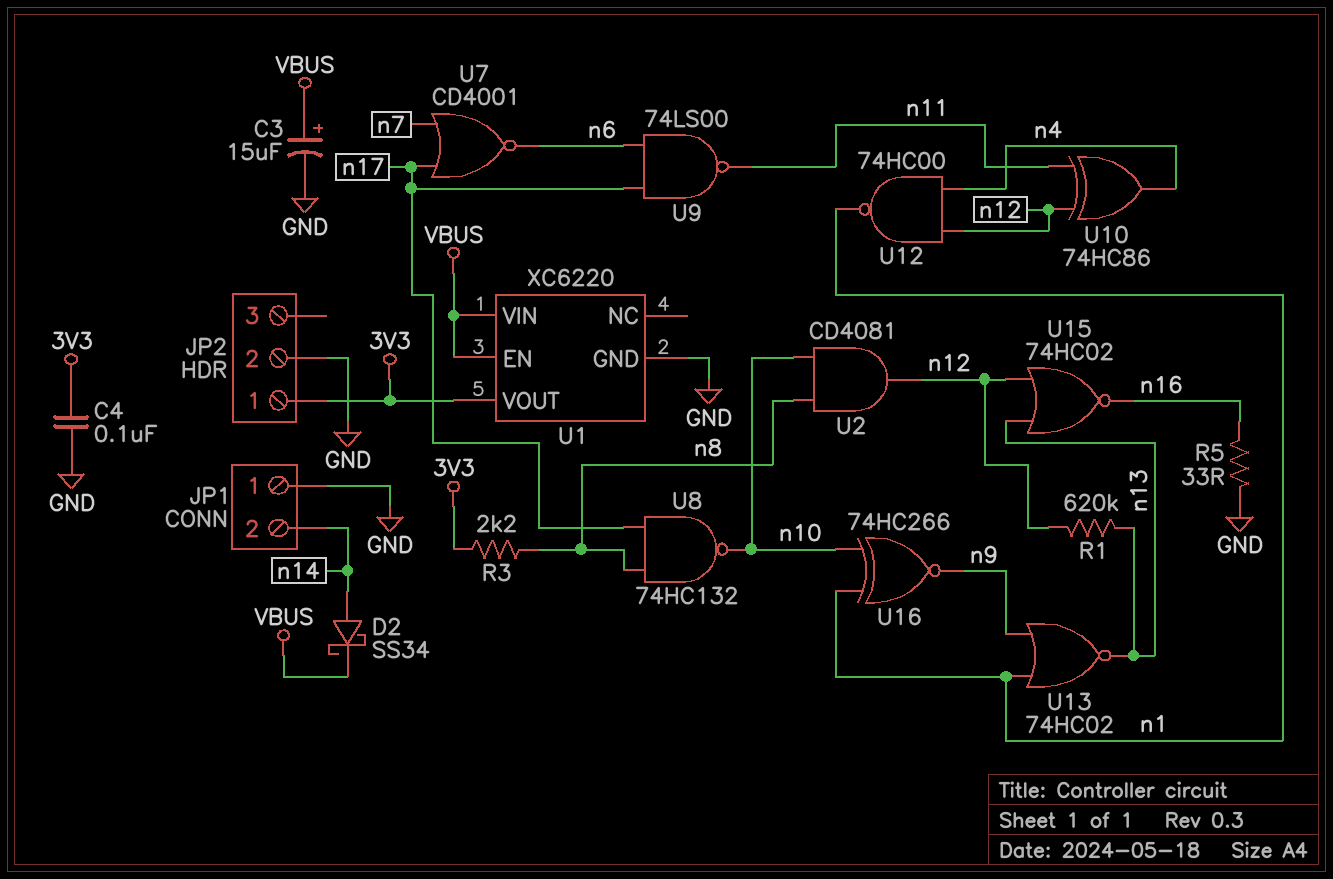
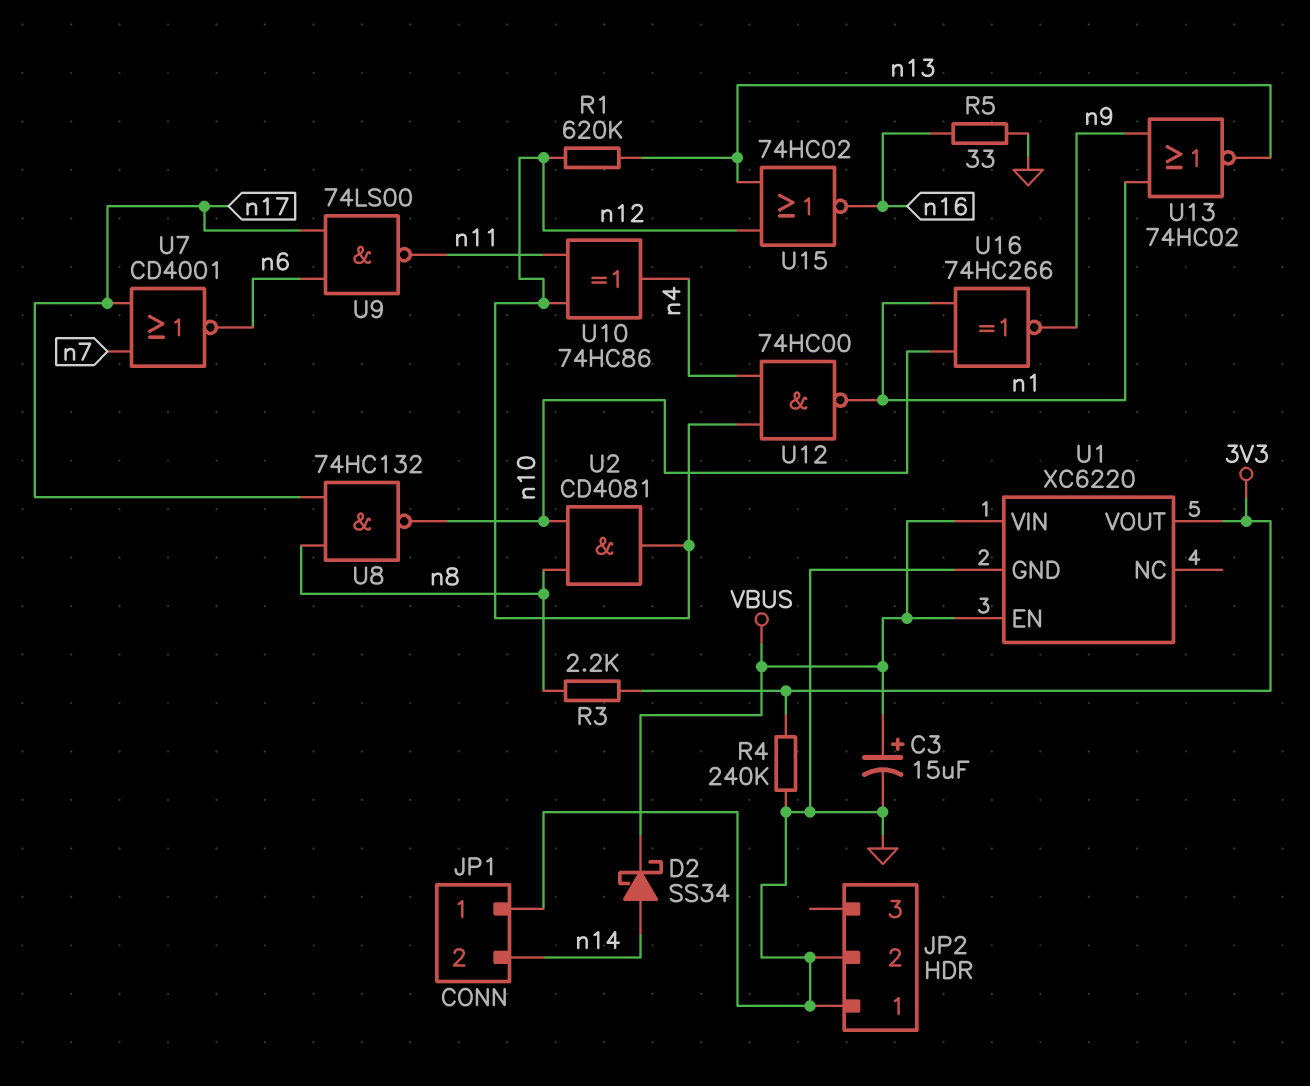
C4: 100nF (3V3, GND) -> none
JP2 pin 1: 3V3 -> GND
R4: none -> 240k (3V3, GND)

